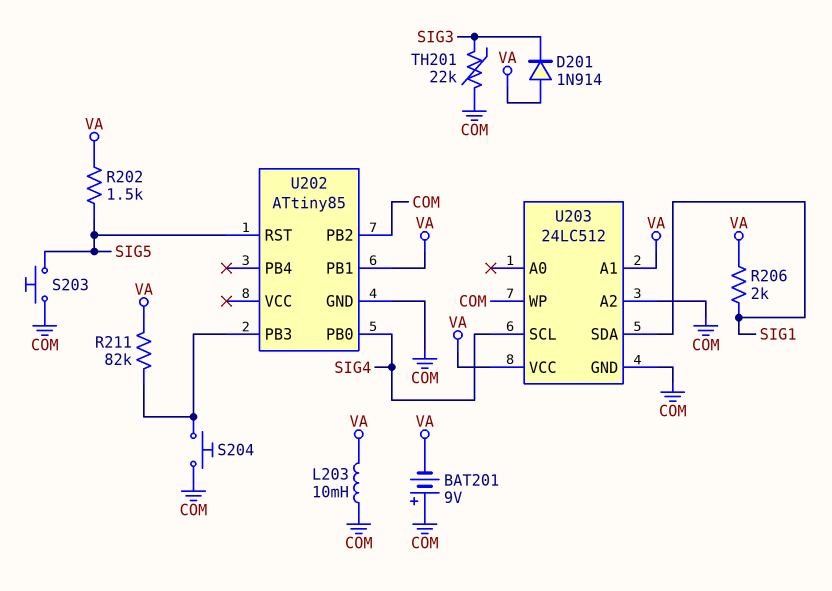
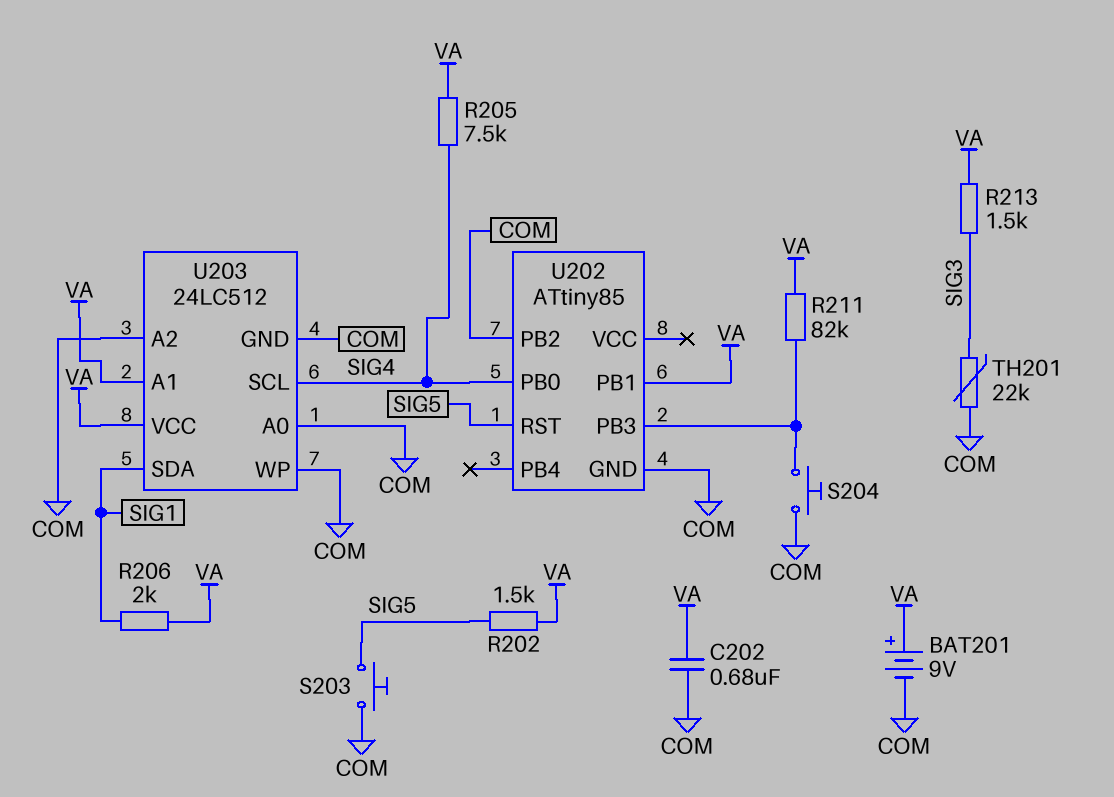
BAT201: 9V (plus COM, minus VA) -> 9V (plus VA, minus COM)
C202: none -> 680nF (COM, VA)
D201: diode 1N914 (A VA, K SIG3) -> none
L203: 10mH (COM, VA) -> none
R205: none -> 7.5k (SIG4, VA)
R213: none -> 1.5k (SIG3, VA)
U203 pin A0: none -> COM

